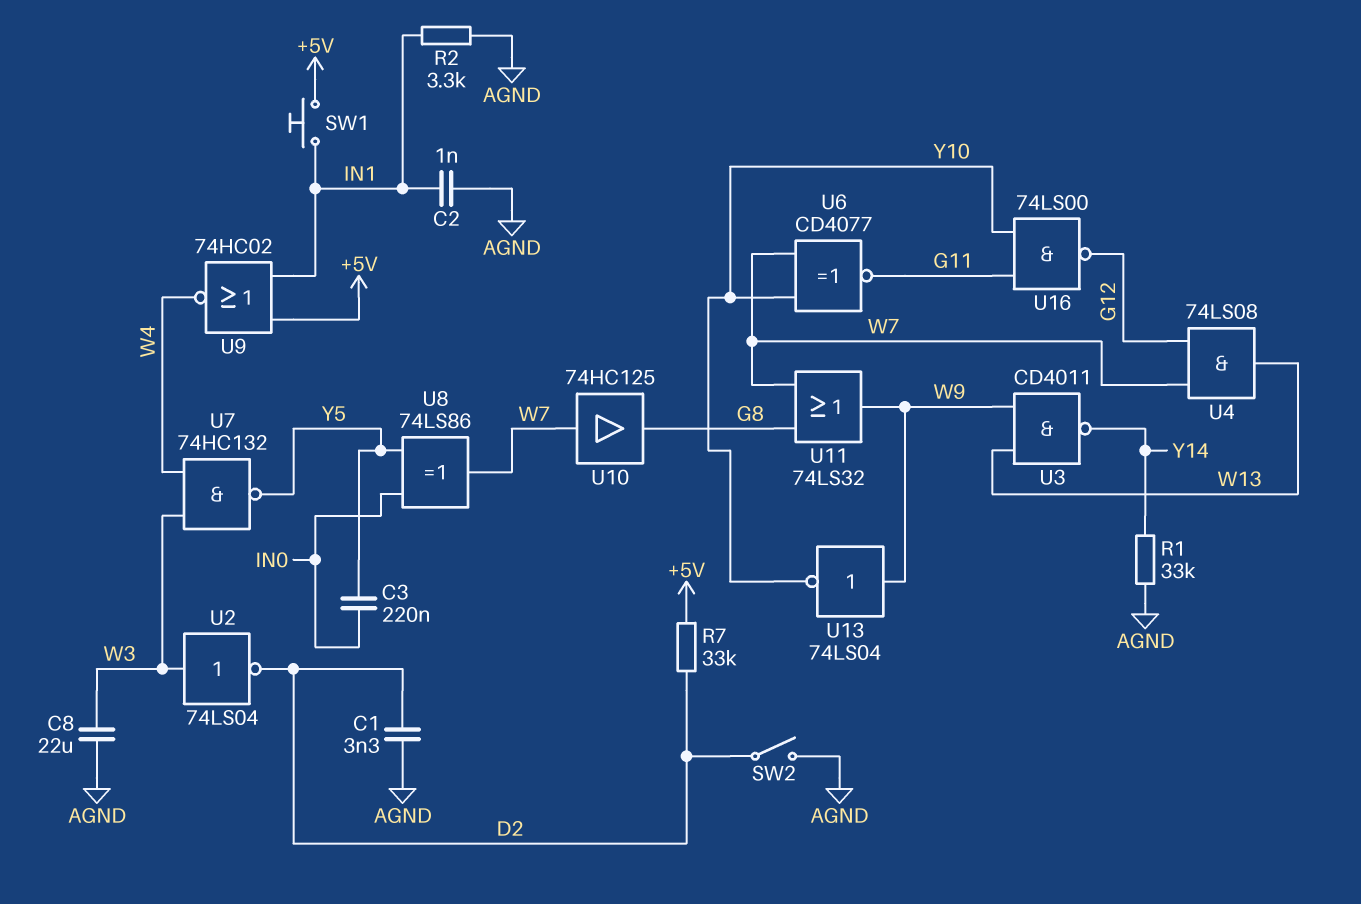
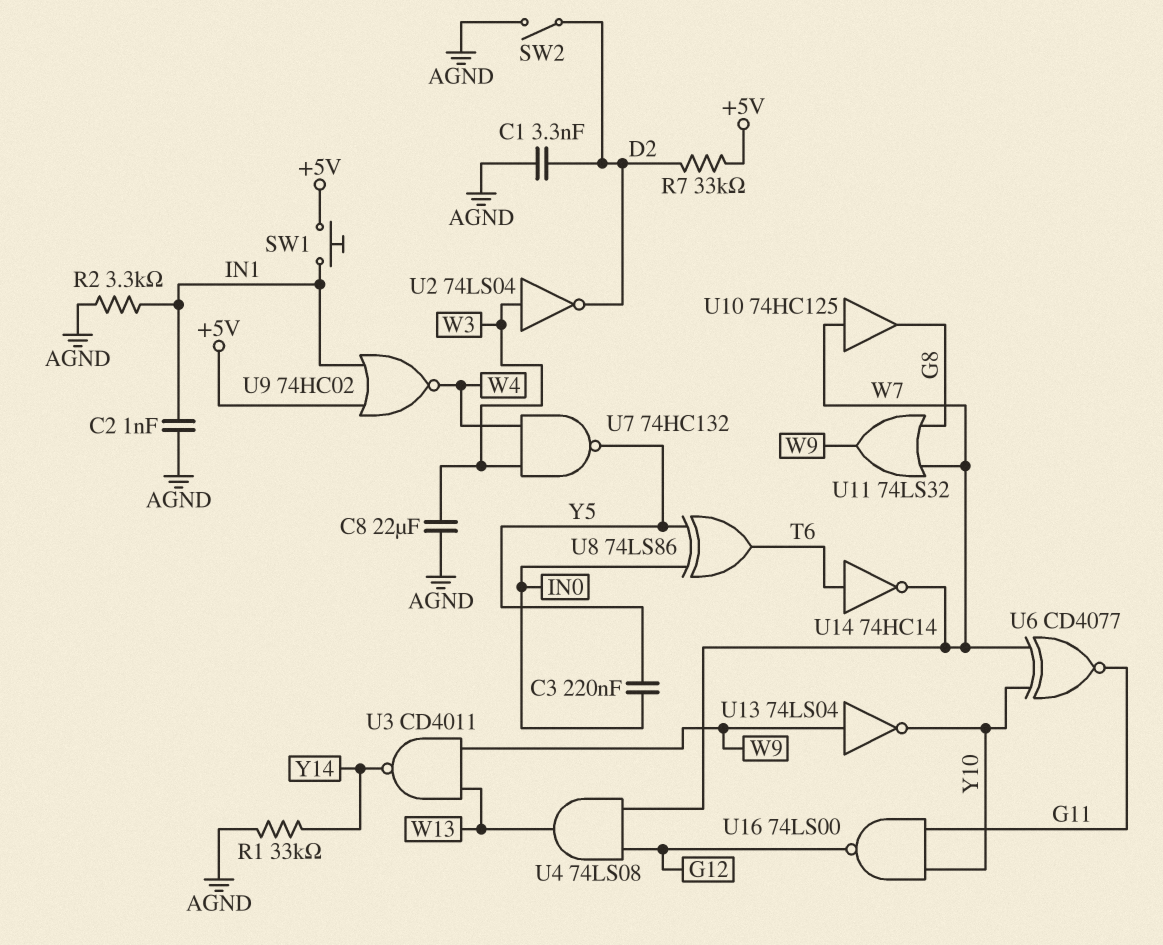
U8: XOR 74LS86 (in IN0, in Y5, out W7) -> XOR 74LS86 (in IN0, in Y5, out T6)
U14: none -> NOT 74HC14 (in T6, out W7)

